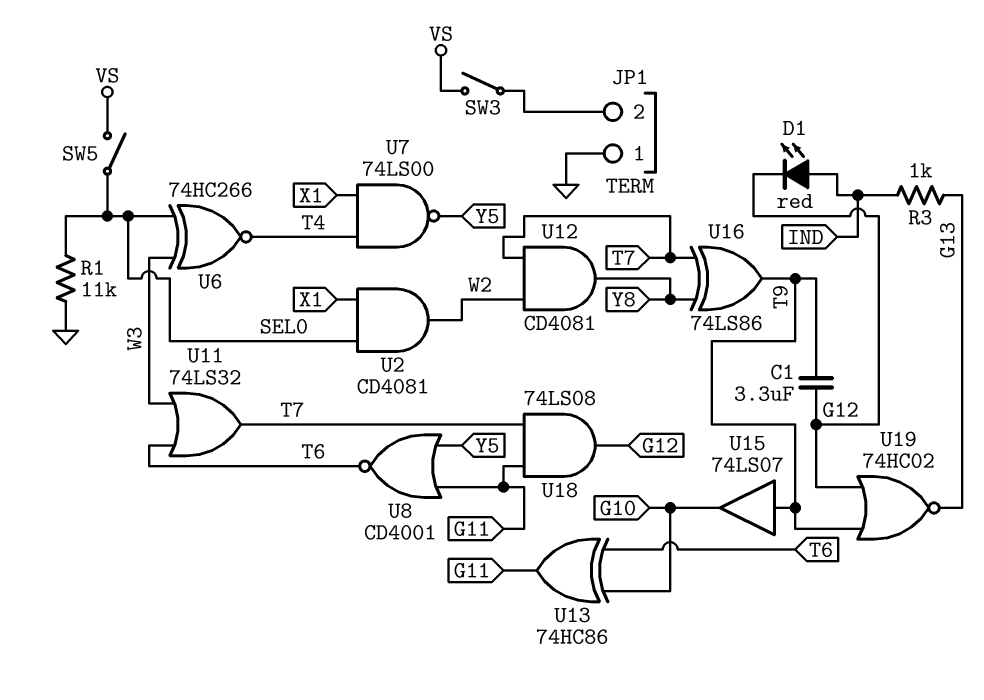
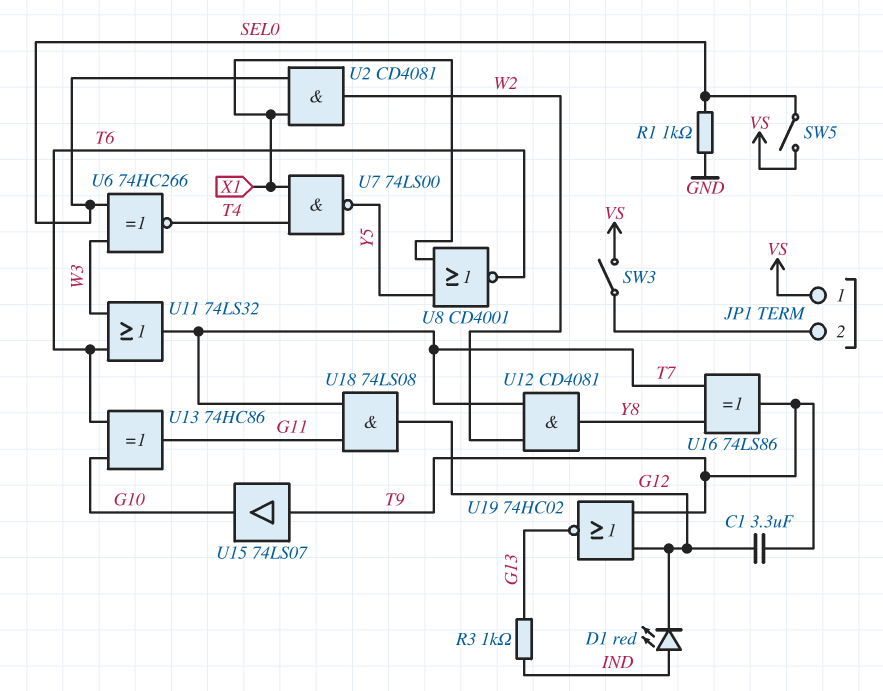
JP1 pin 1: GND -> VS
R1: 11k (GND, SEL0) -> 1k (GND, SEL0)
U8: NOR CD4001 (in G11, in Y5, out T6) -> NOR CD4001 (in X1, in Y5, out T6)

